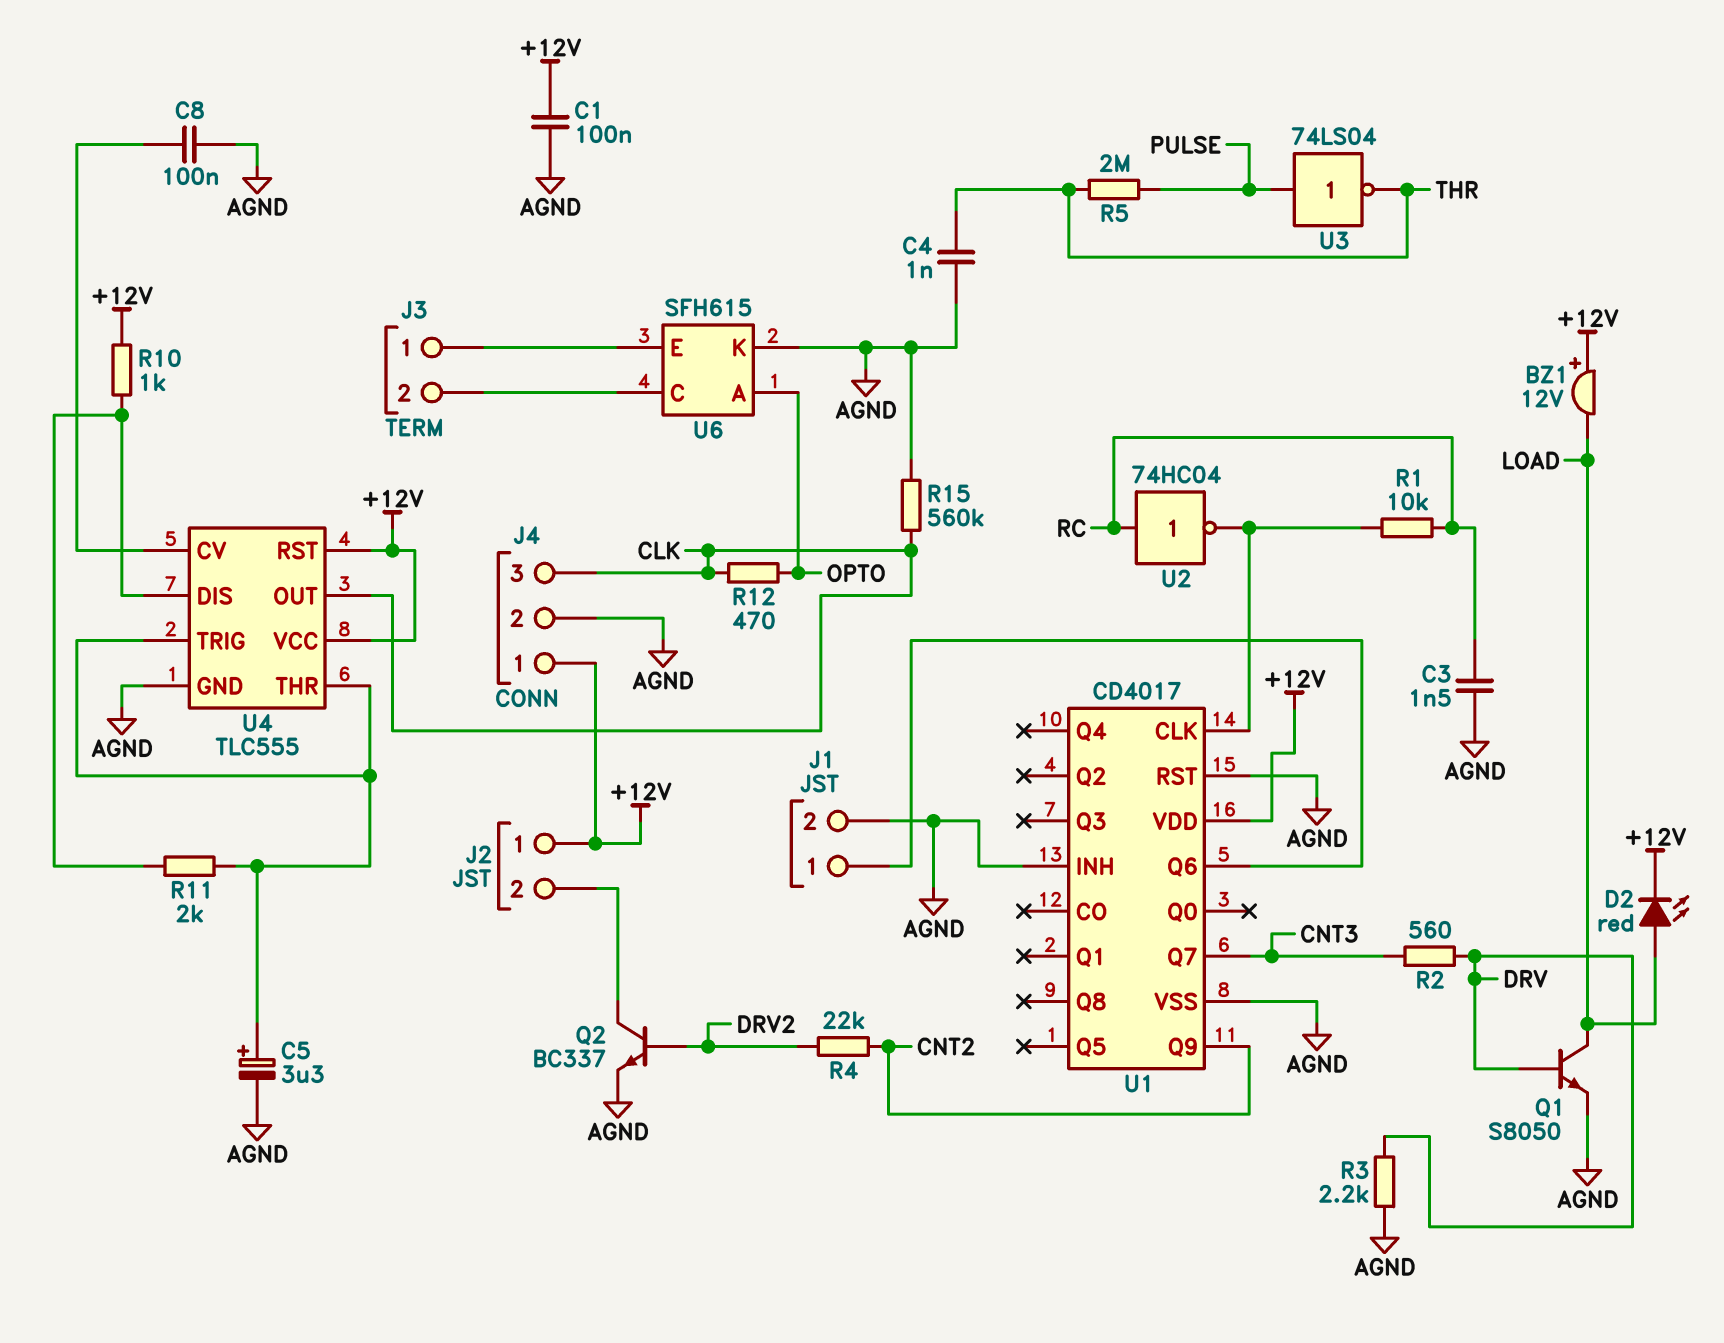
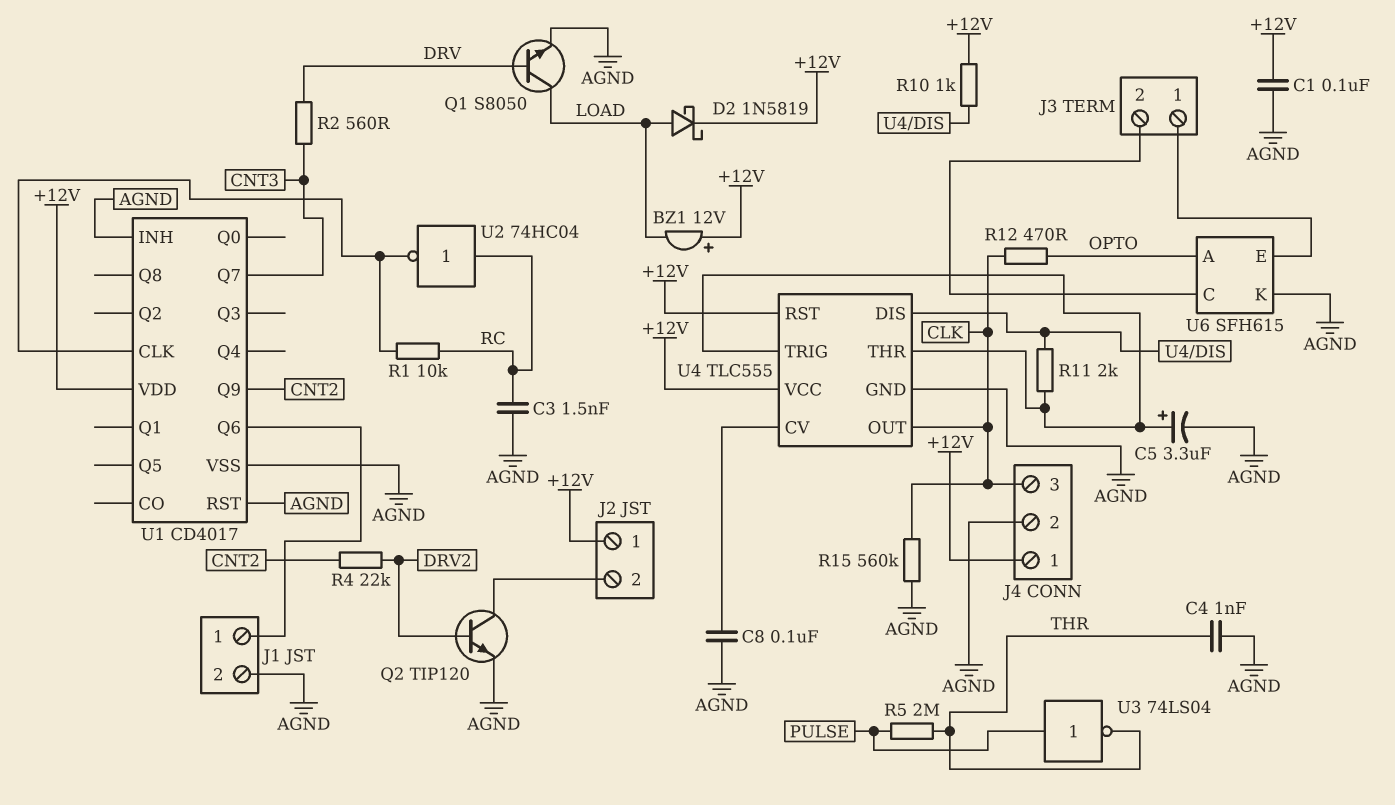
D2: LED red (A LOAD, K +12V) -> schottky 1N5819 (A LOAD, K +12V)
Q2: NPN BC337 (B DRV2, C J2/2, E AGND) -> NPN TIP120 (B DRV2, C J2/2, E AGND)
R3: 2.2k (AGND, DRV) -> none

